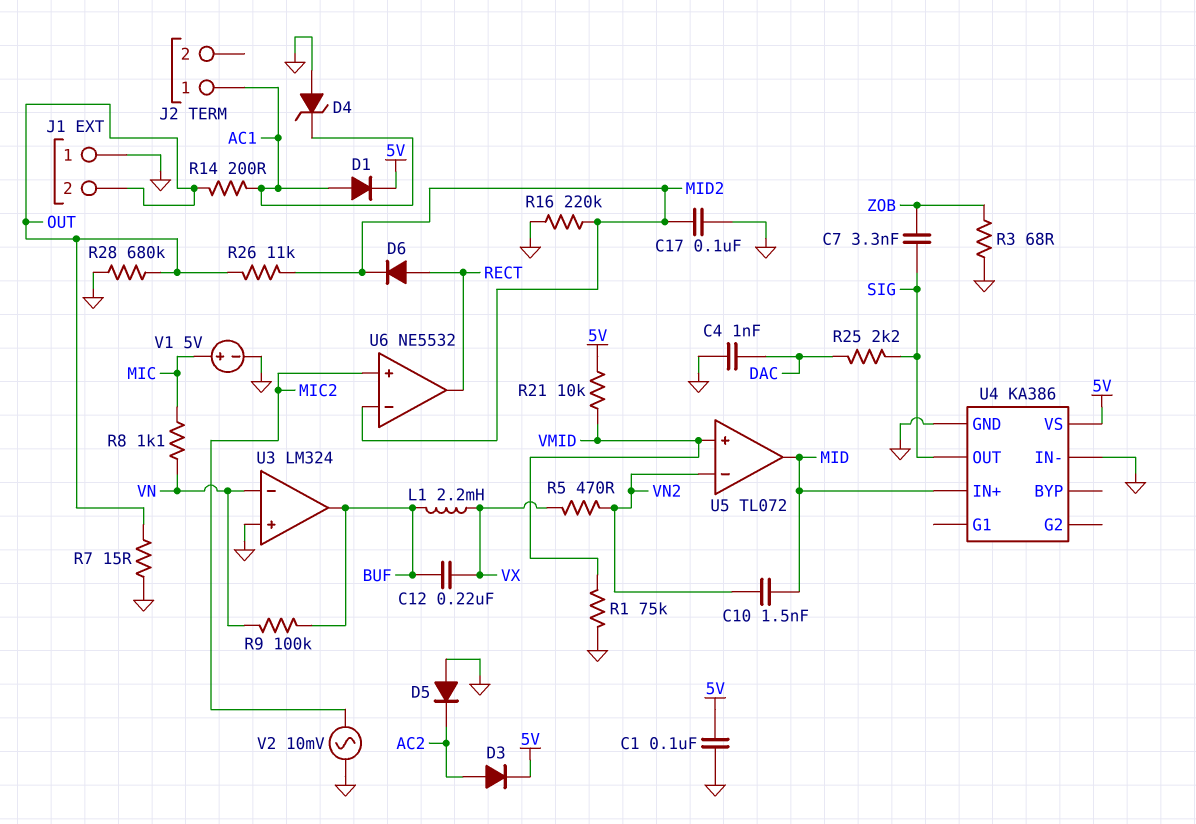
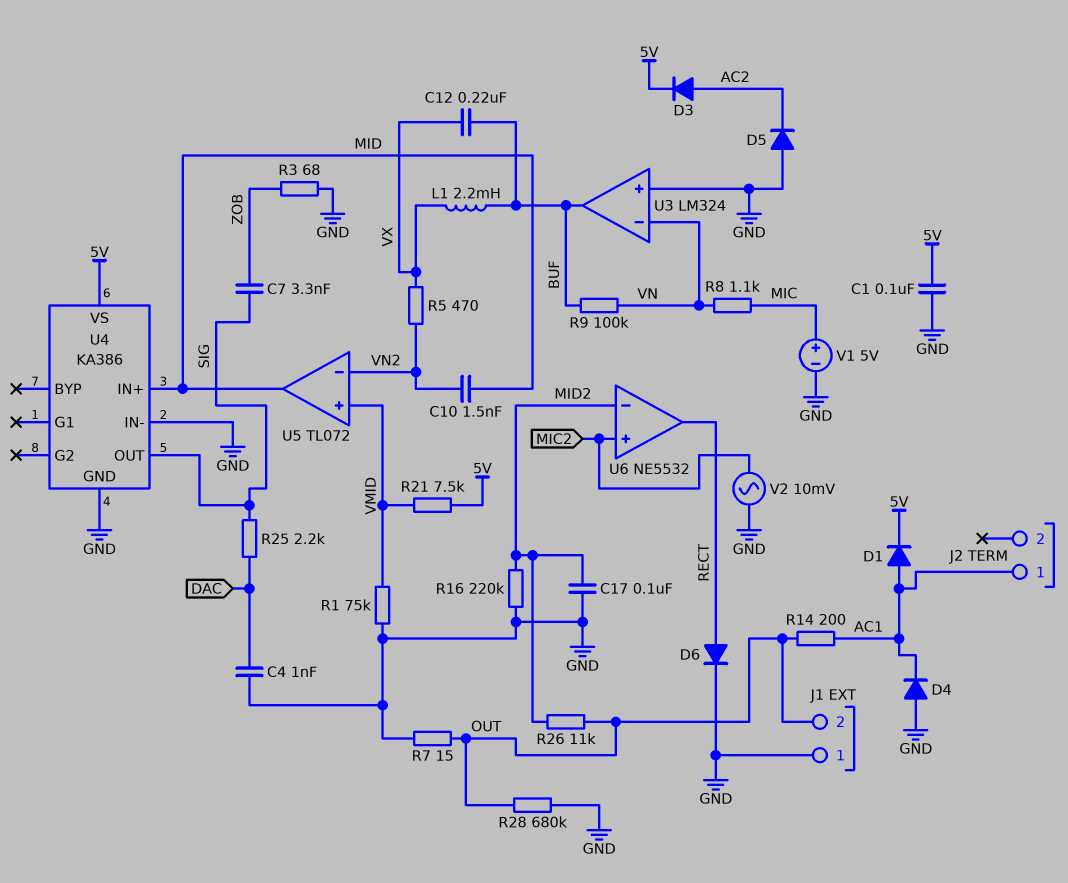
D4: zener (A GND, K AC1) -> diode (A GND, K AC1)
D6: diode (A RECT, K MID2) -> diode (A RECT, K GND)
R21: 10k (5V, VMID) -> 7.5k (5V, VMID)

